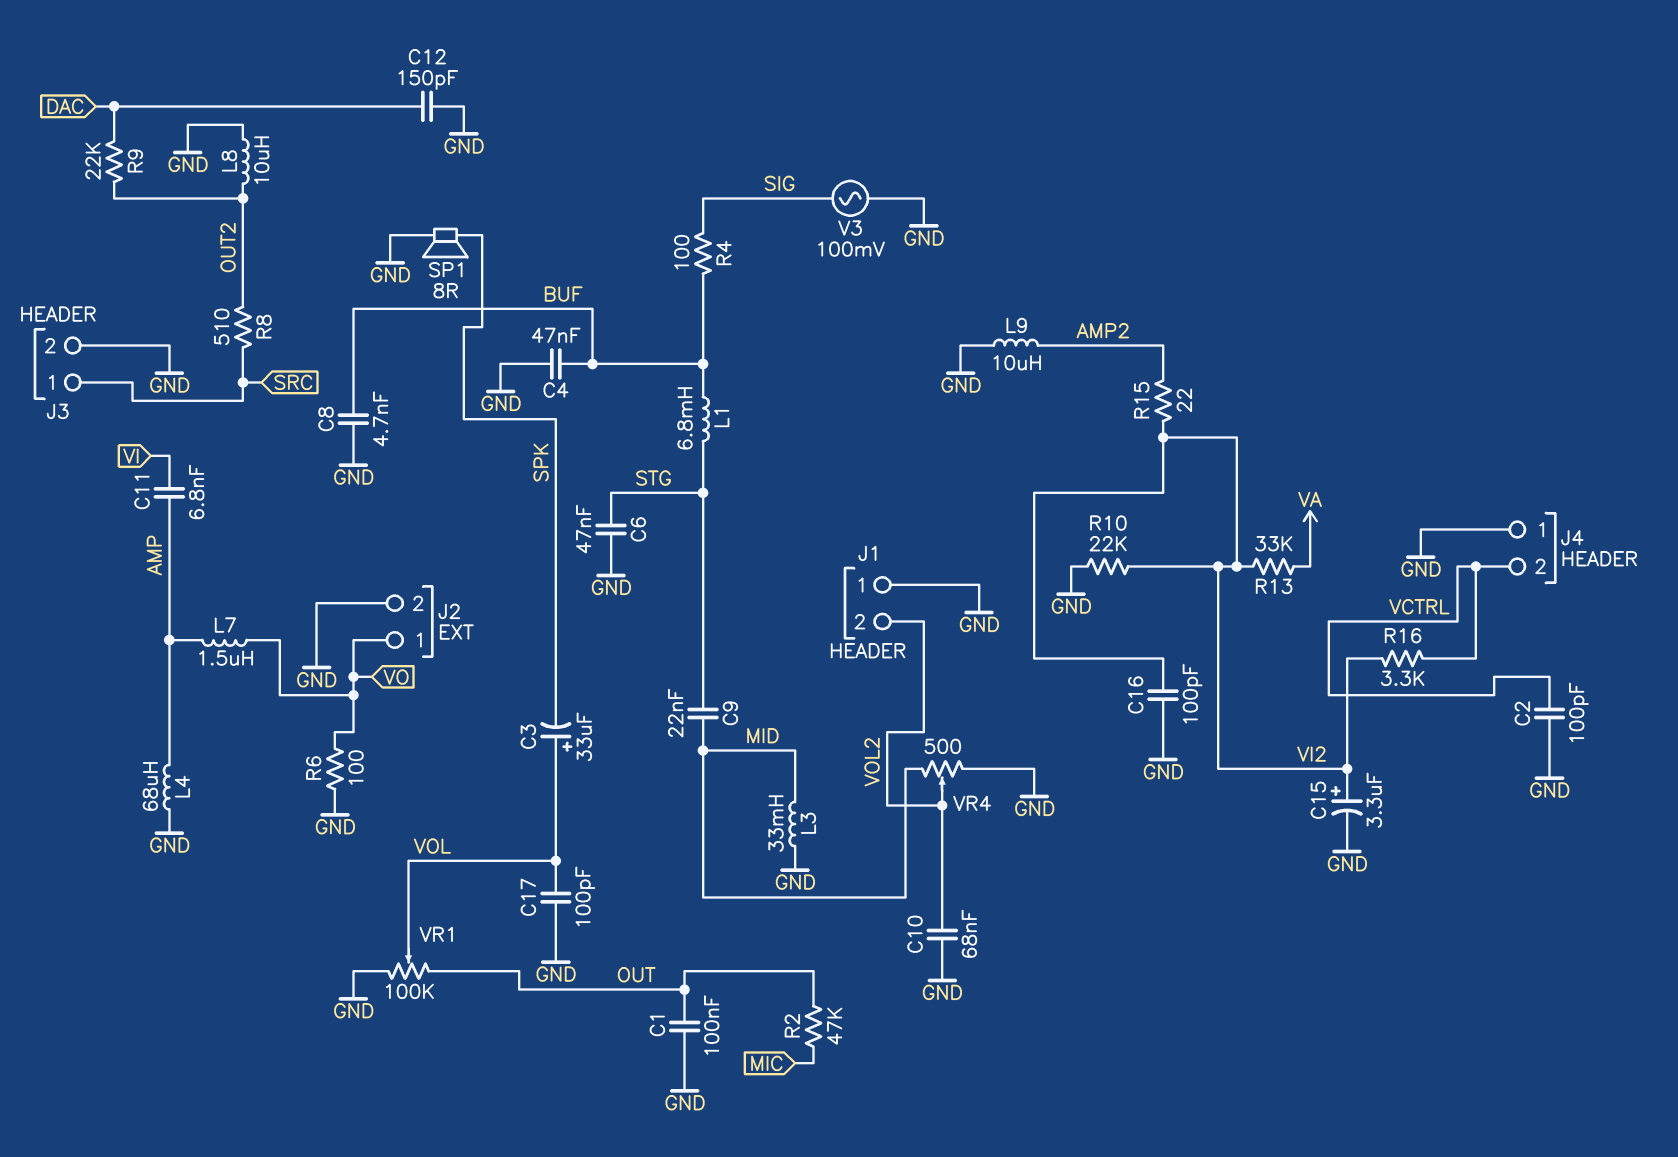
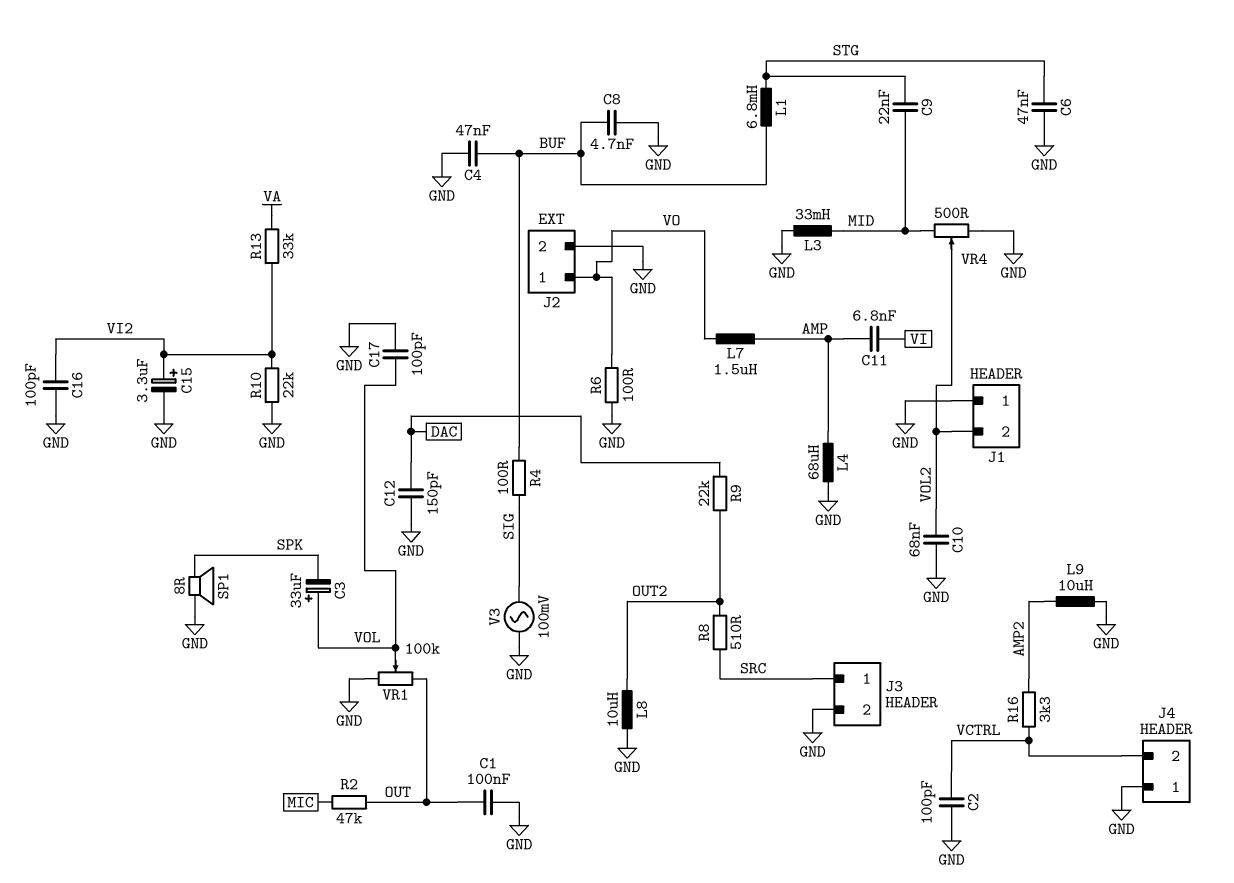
R15: 22 (AMP2, VI2) -> none
R16: 3.3k (VCTRL, VI2) -> 3.3k (AMP2, VCTRL)

